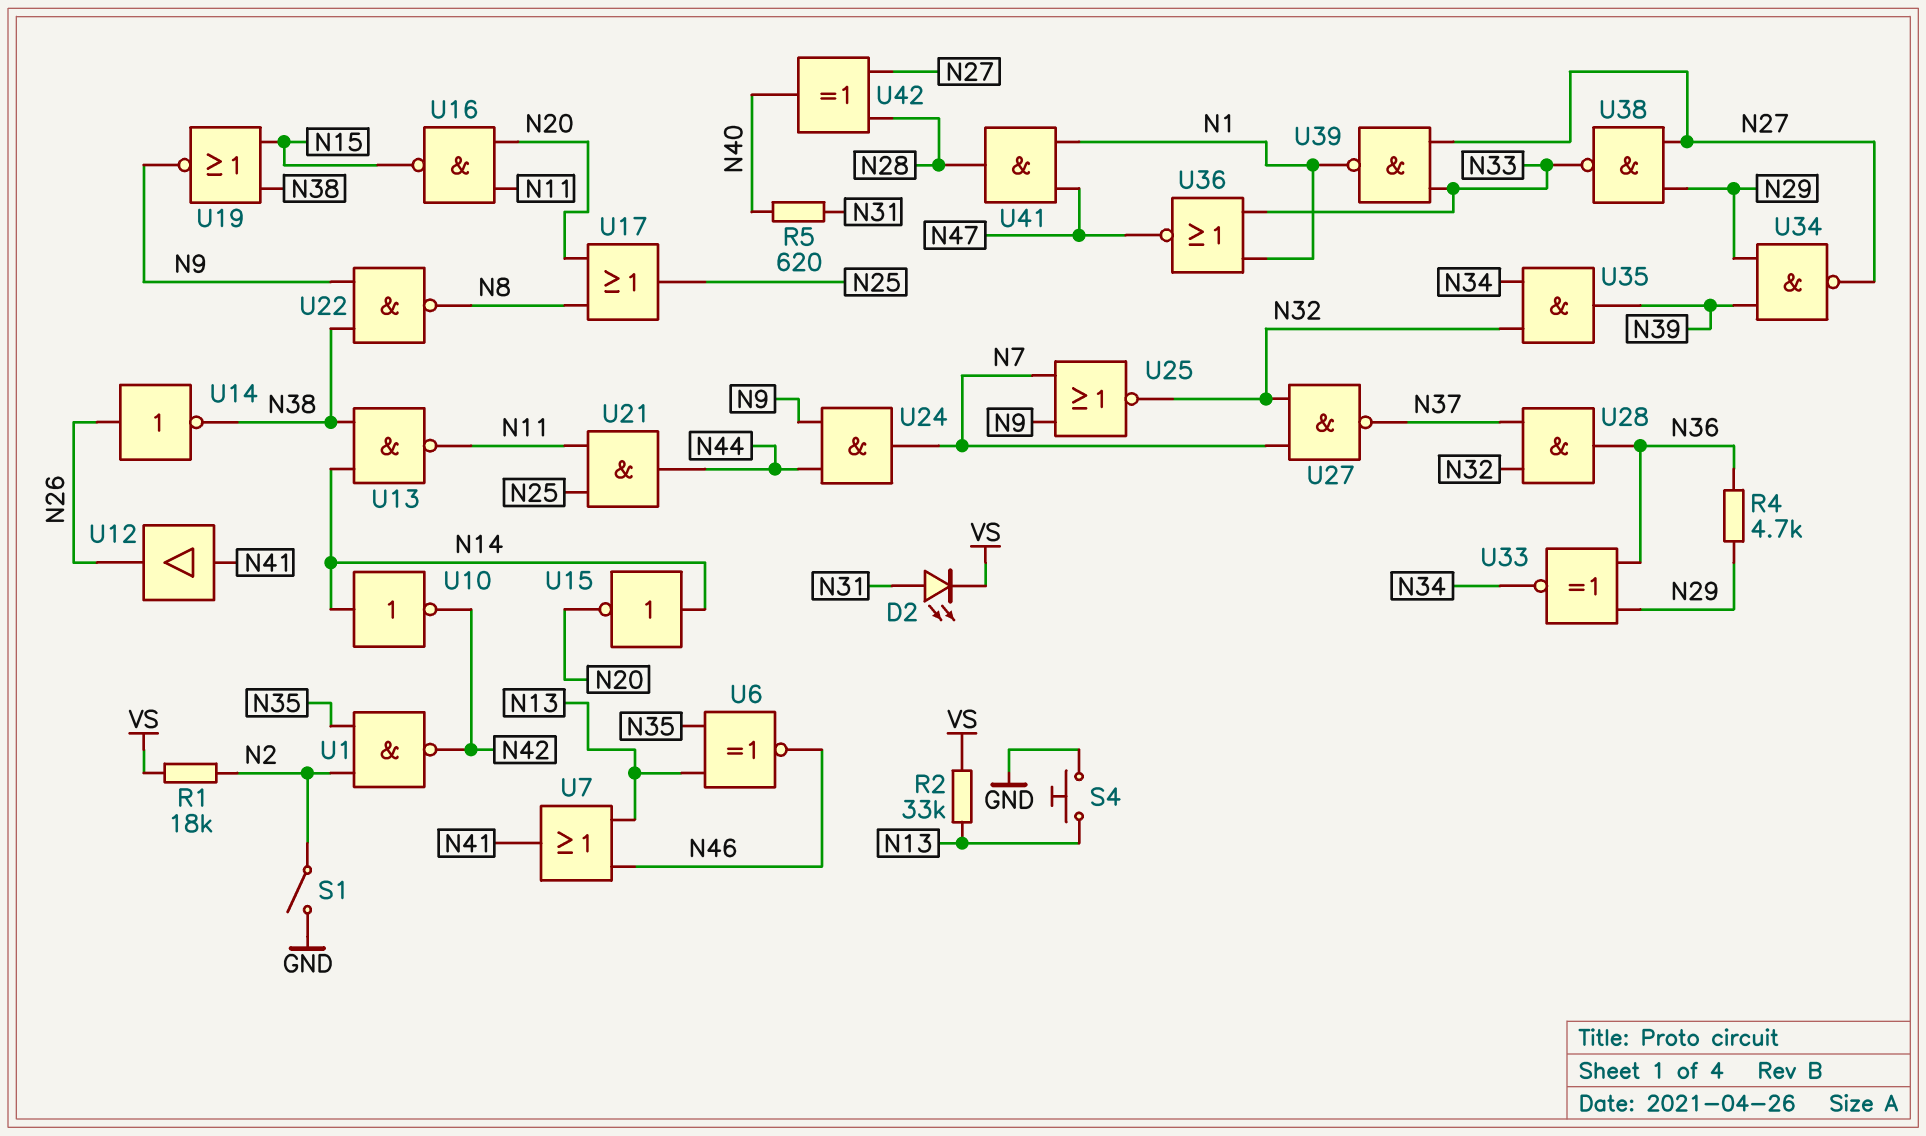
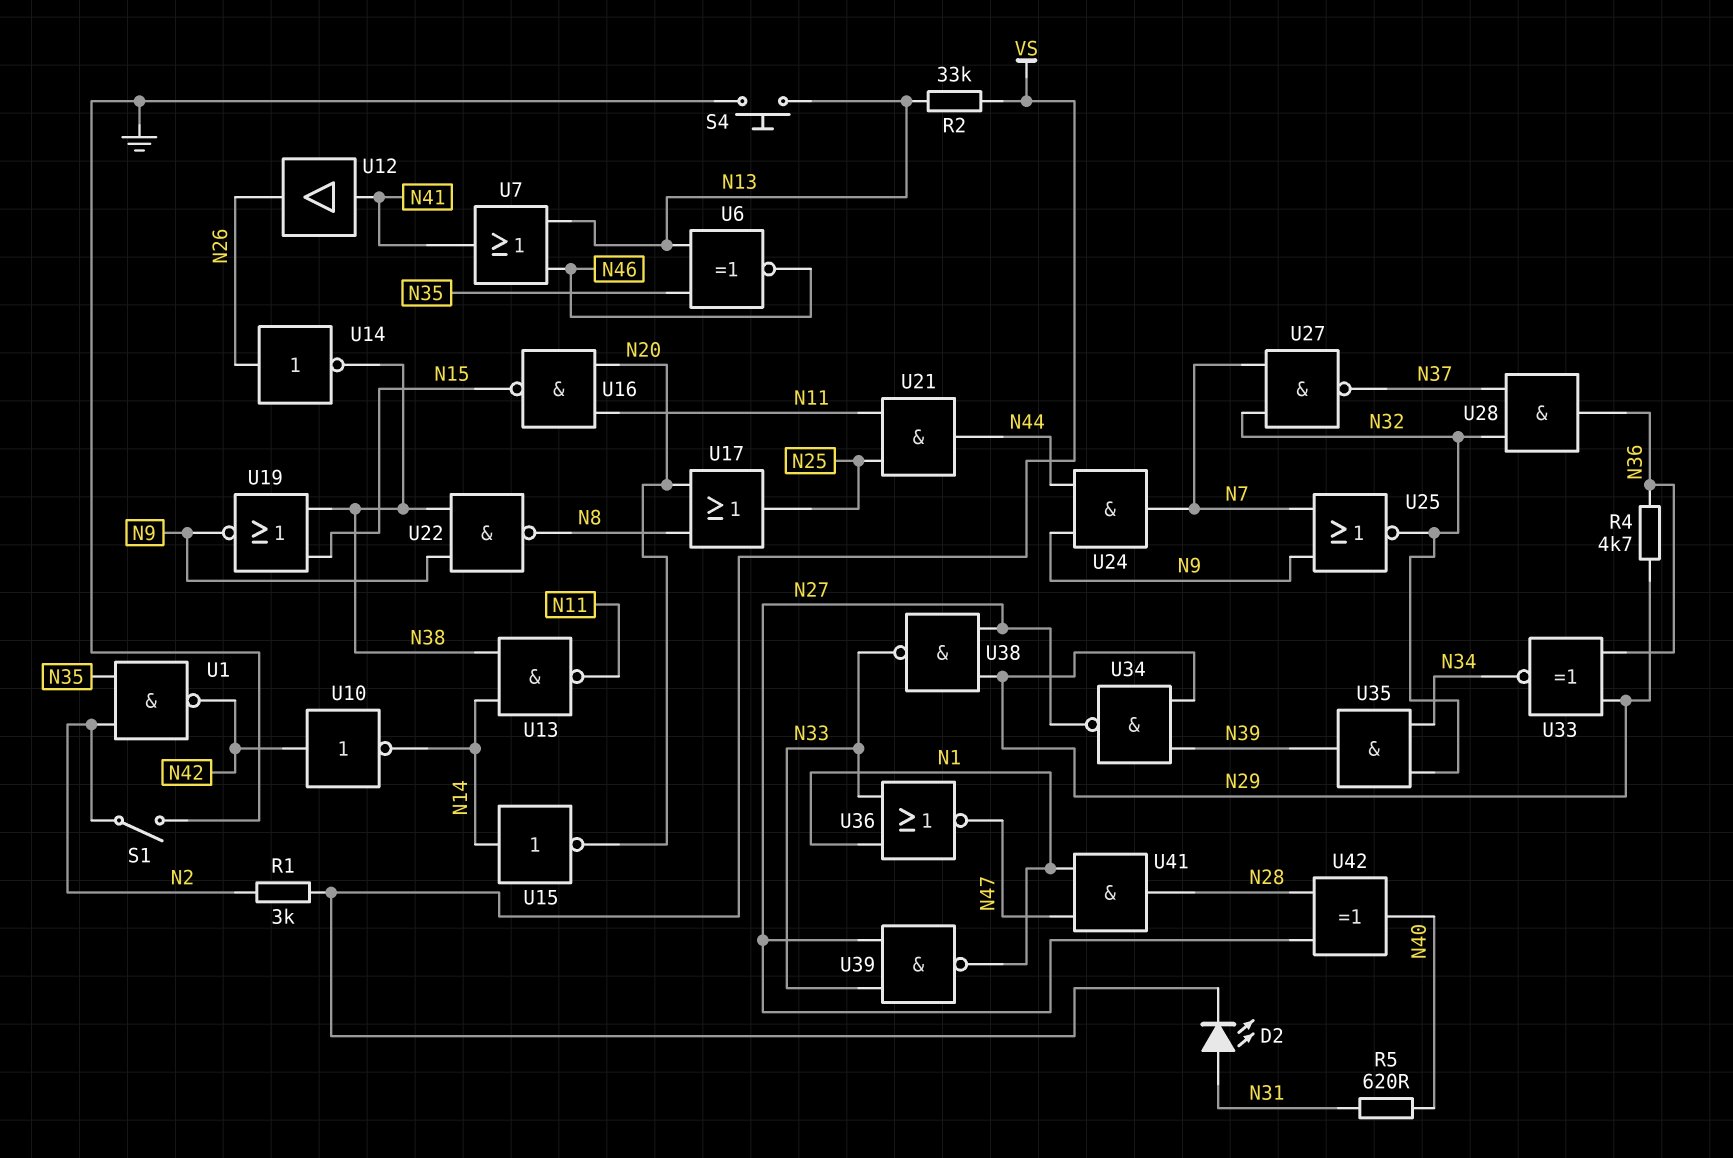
R1: 18k (N2, VS) -> 3k (N2, VS)
U10: NOT (in N14, out N42) -> NOT (in N42, out N14)

